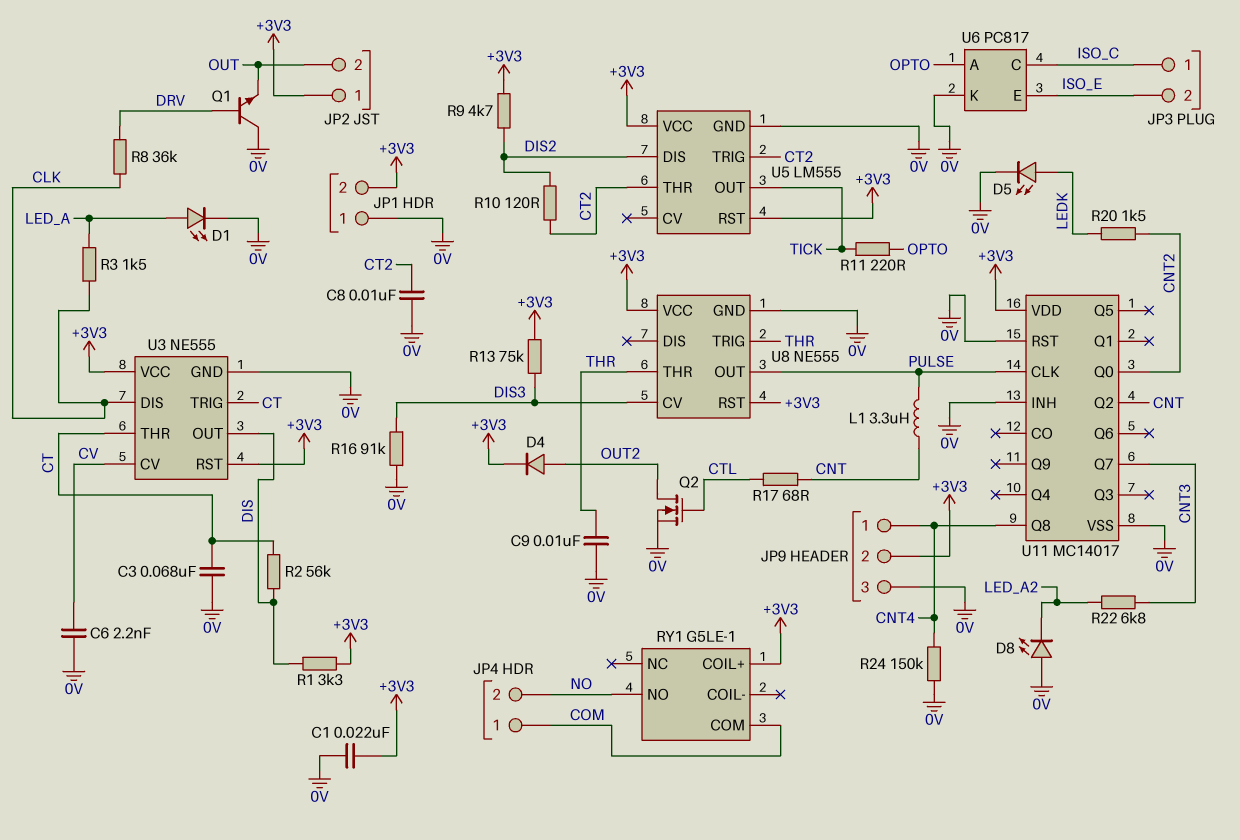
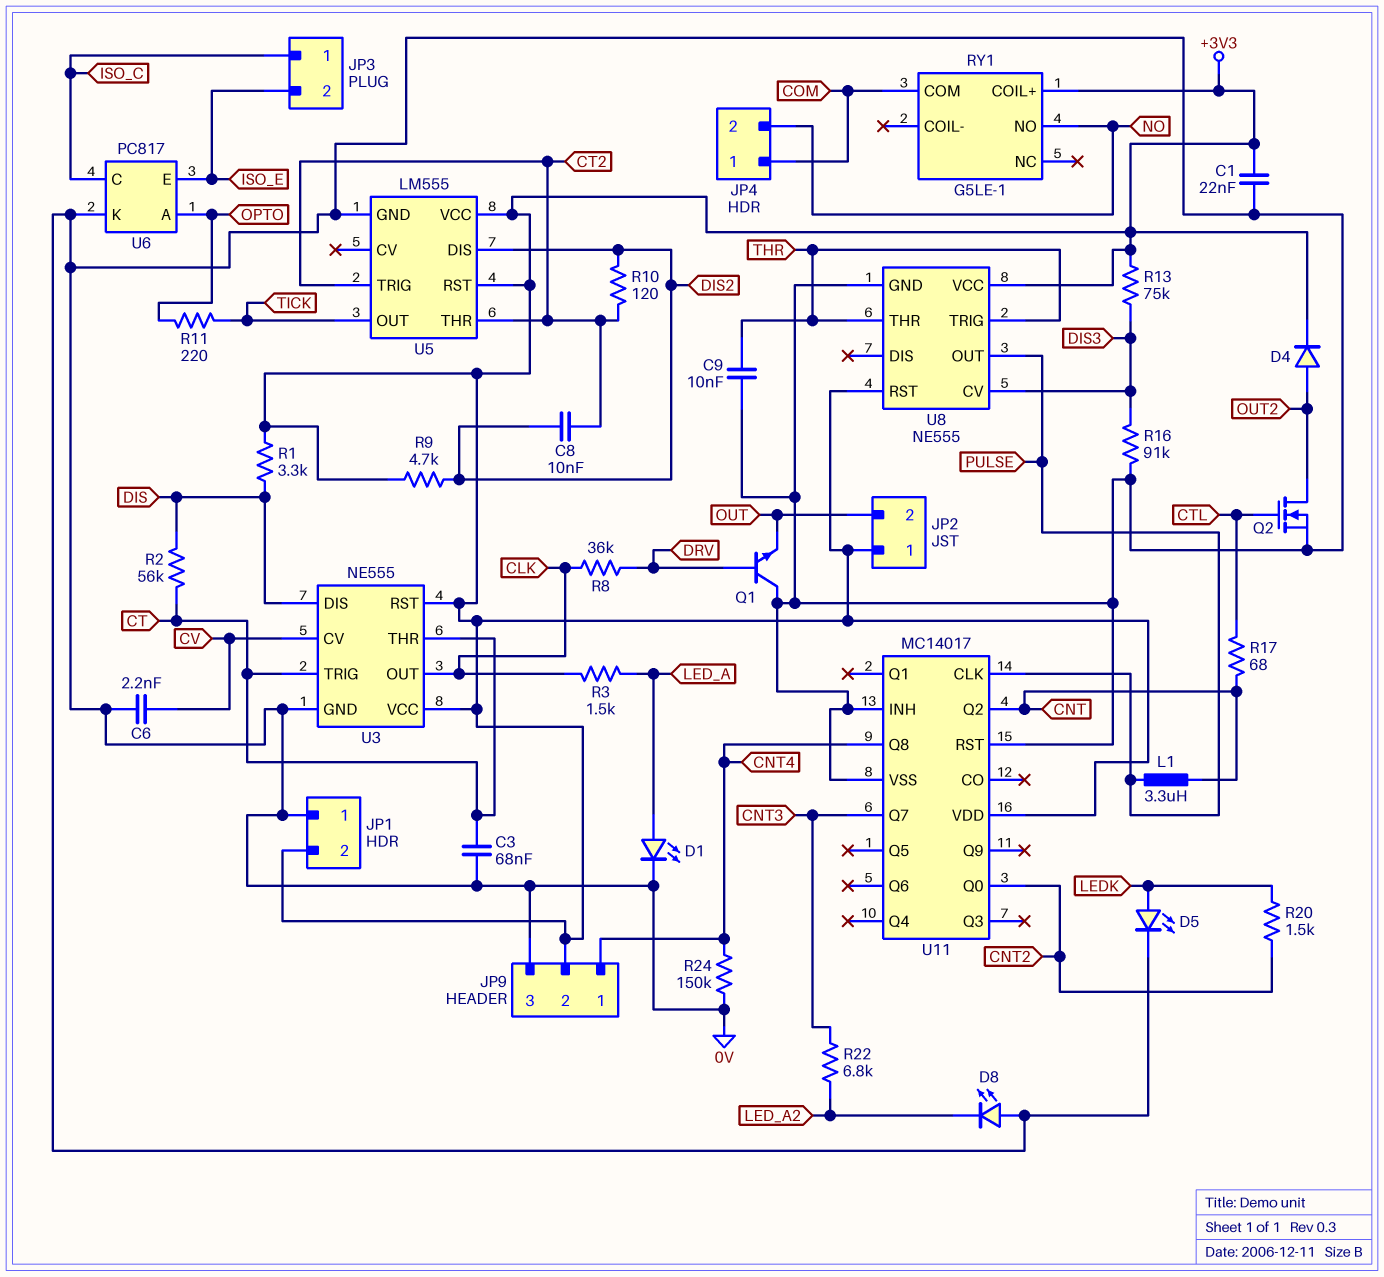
C8: 10nF (0V, CT2) -> 10nF (CT2, DIS2)
U3 pin DIS: CLK -> DIS
U3 pin OUT: DIS -> CLK

